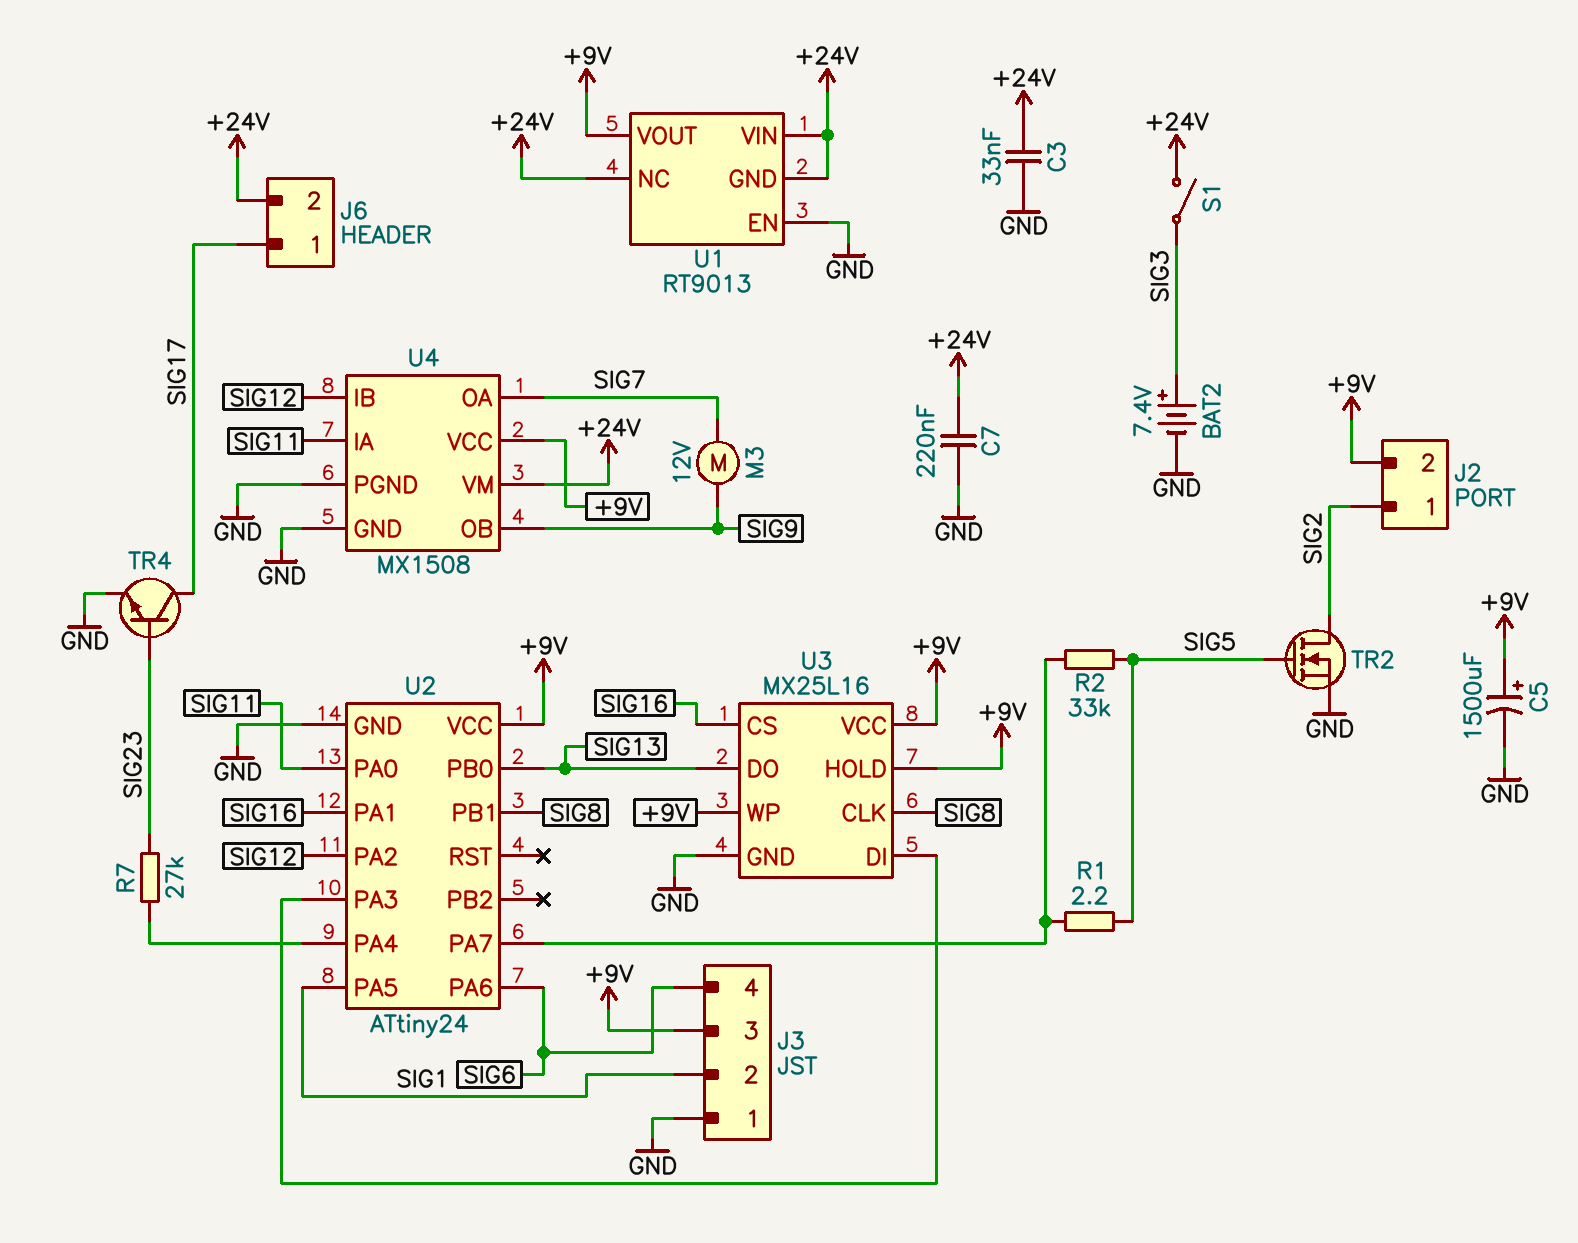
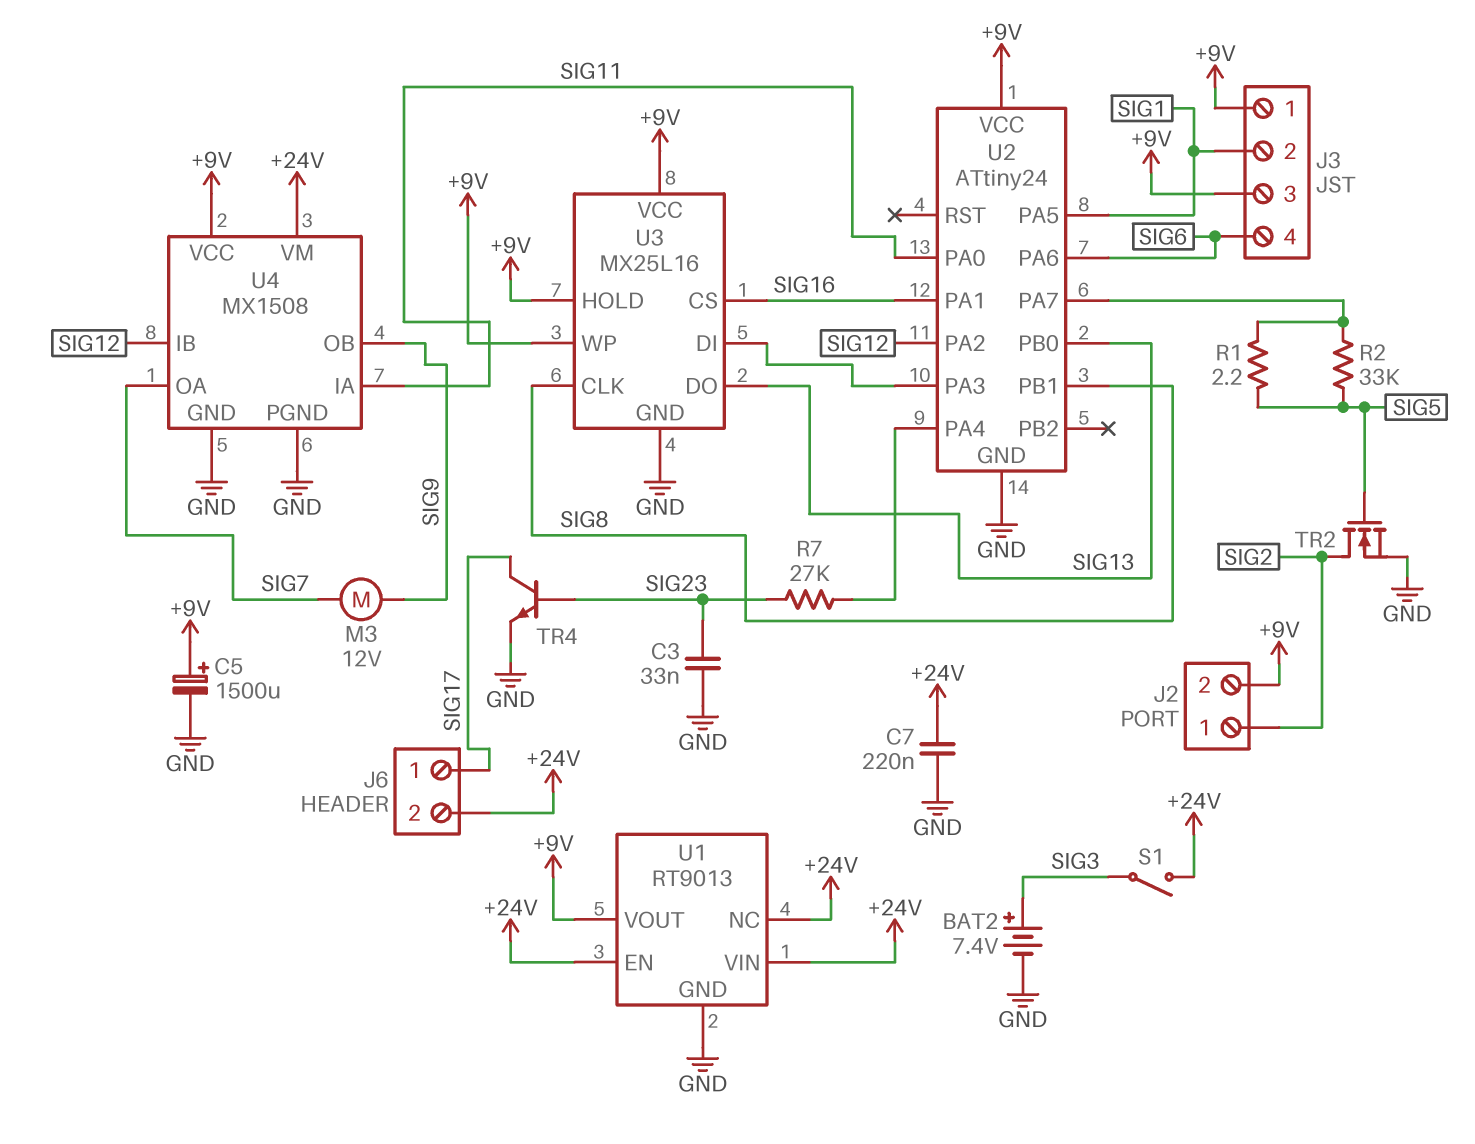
C3: 33nF (+24V, GND) -> 33nF (GND, SIG23)
J3 pin 1: GND -> +9V
U1 pin EN: GND -> +24V
U1 pin GND: +24V -> GND

